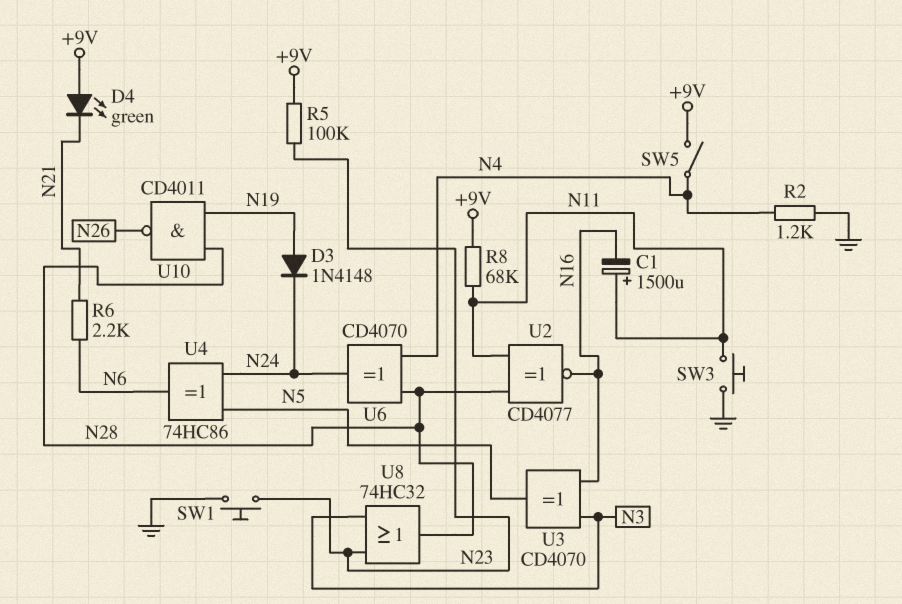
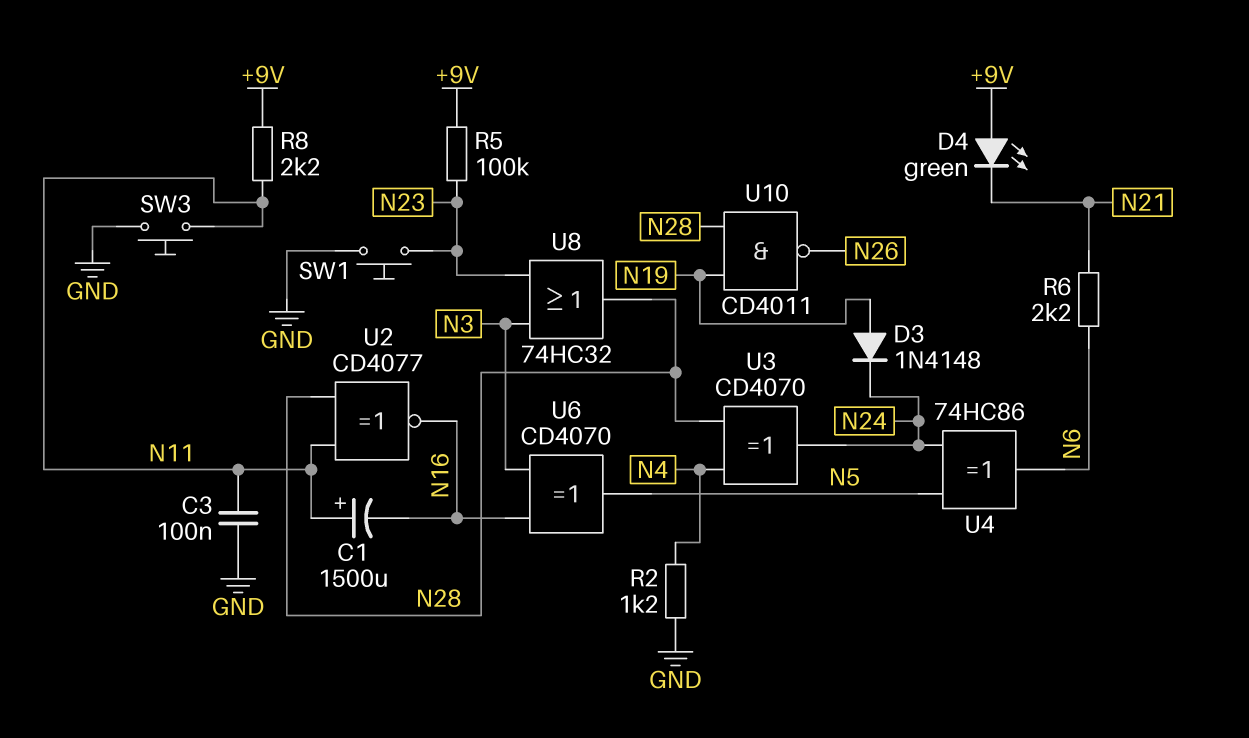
C3: none -> 100nF (GND, N11)
R8: 68k (+9V, N11) -> 2.2k (+9V, N11)
SW5: switch (+9V, N4) -> none
U3: XOR CD4070 (in N3, in N16, out N5) -> XOR CD4070 (in N4, in N28, out N24)
U6: XOR CD4070 (in N4, in N28, out N24) -> XOR CD4070 (in N3, in N16, out N5)

